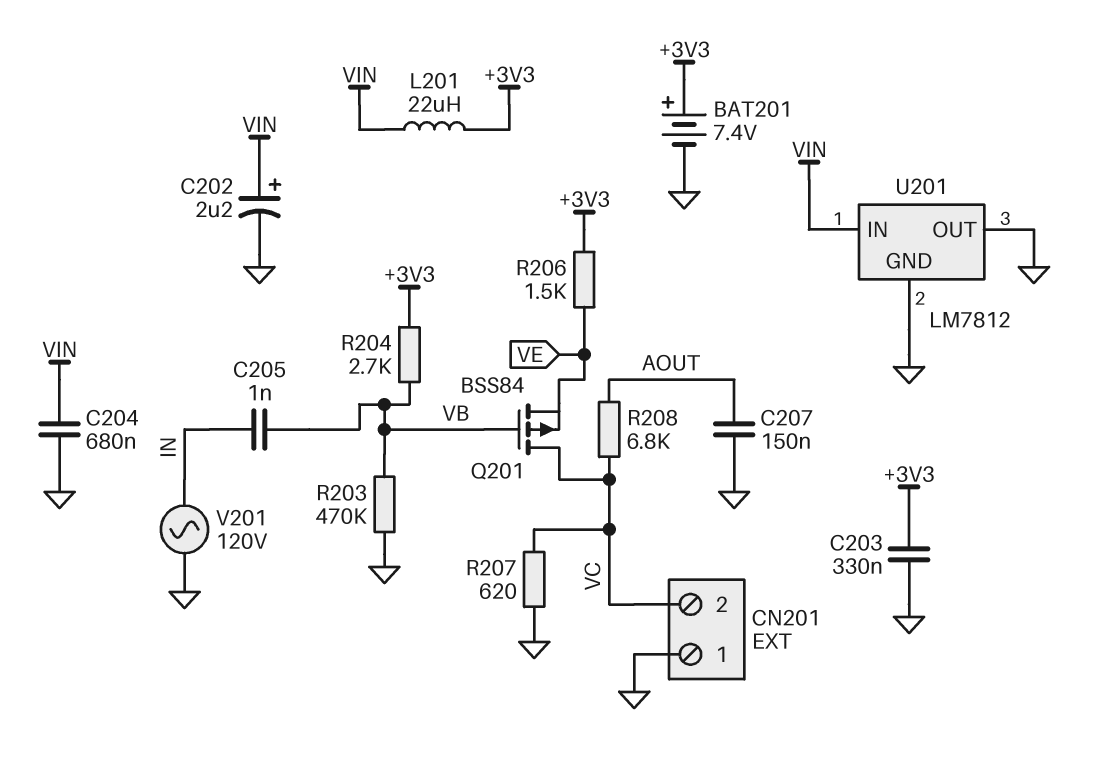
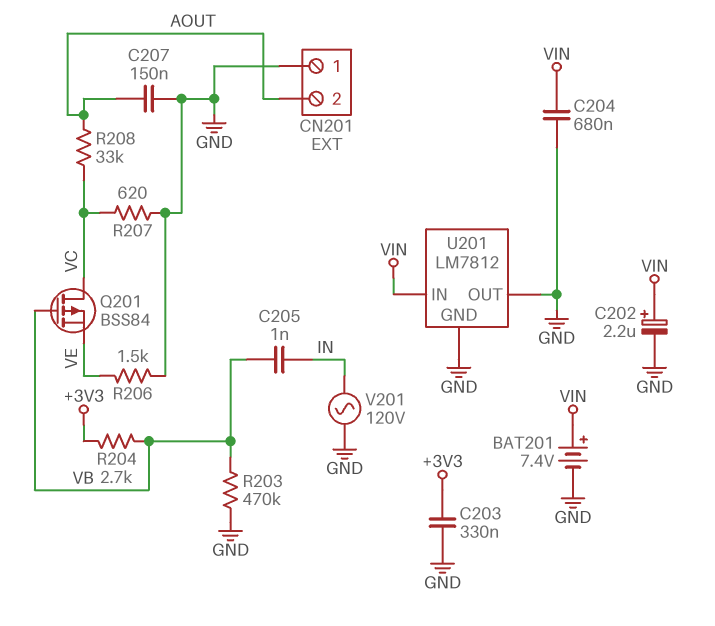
BAT201: 7.4V (plus +3V3, minus GND) -> 7.4V (plus VIN, minus GND)
CN201 pin 2: VC -> AOUT
L201: 22uH (+3V3, VIN) -> none
R206: 1.5k (+3V3, VE) -> 1.5k (GND, VE)
R208: 6.8k (AOUT, VC) -> 33k (AOUT, VC)

